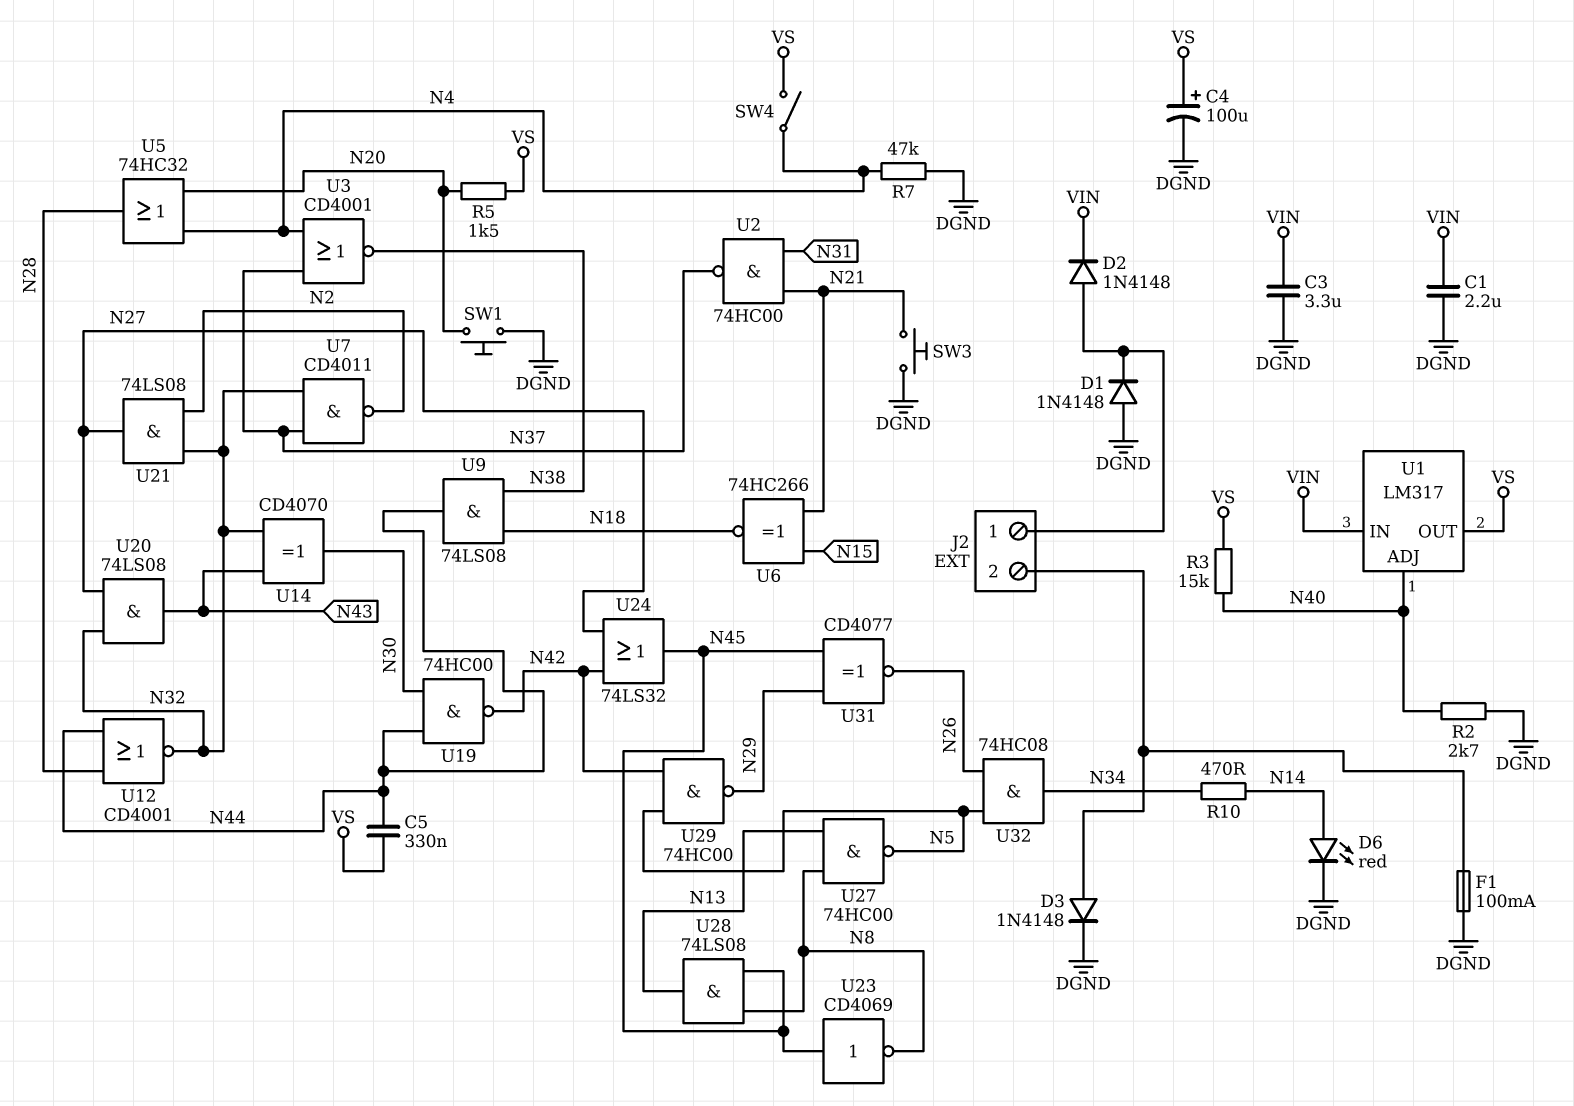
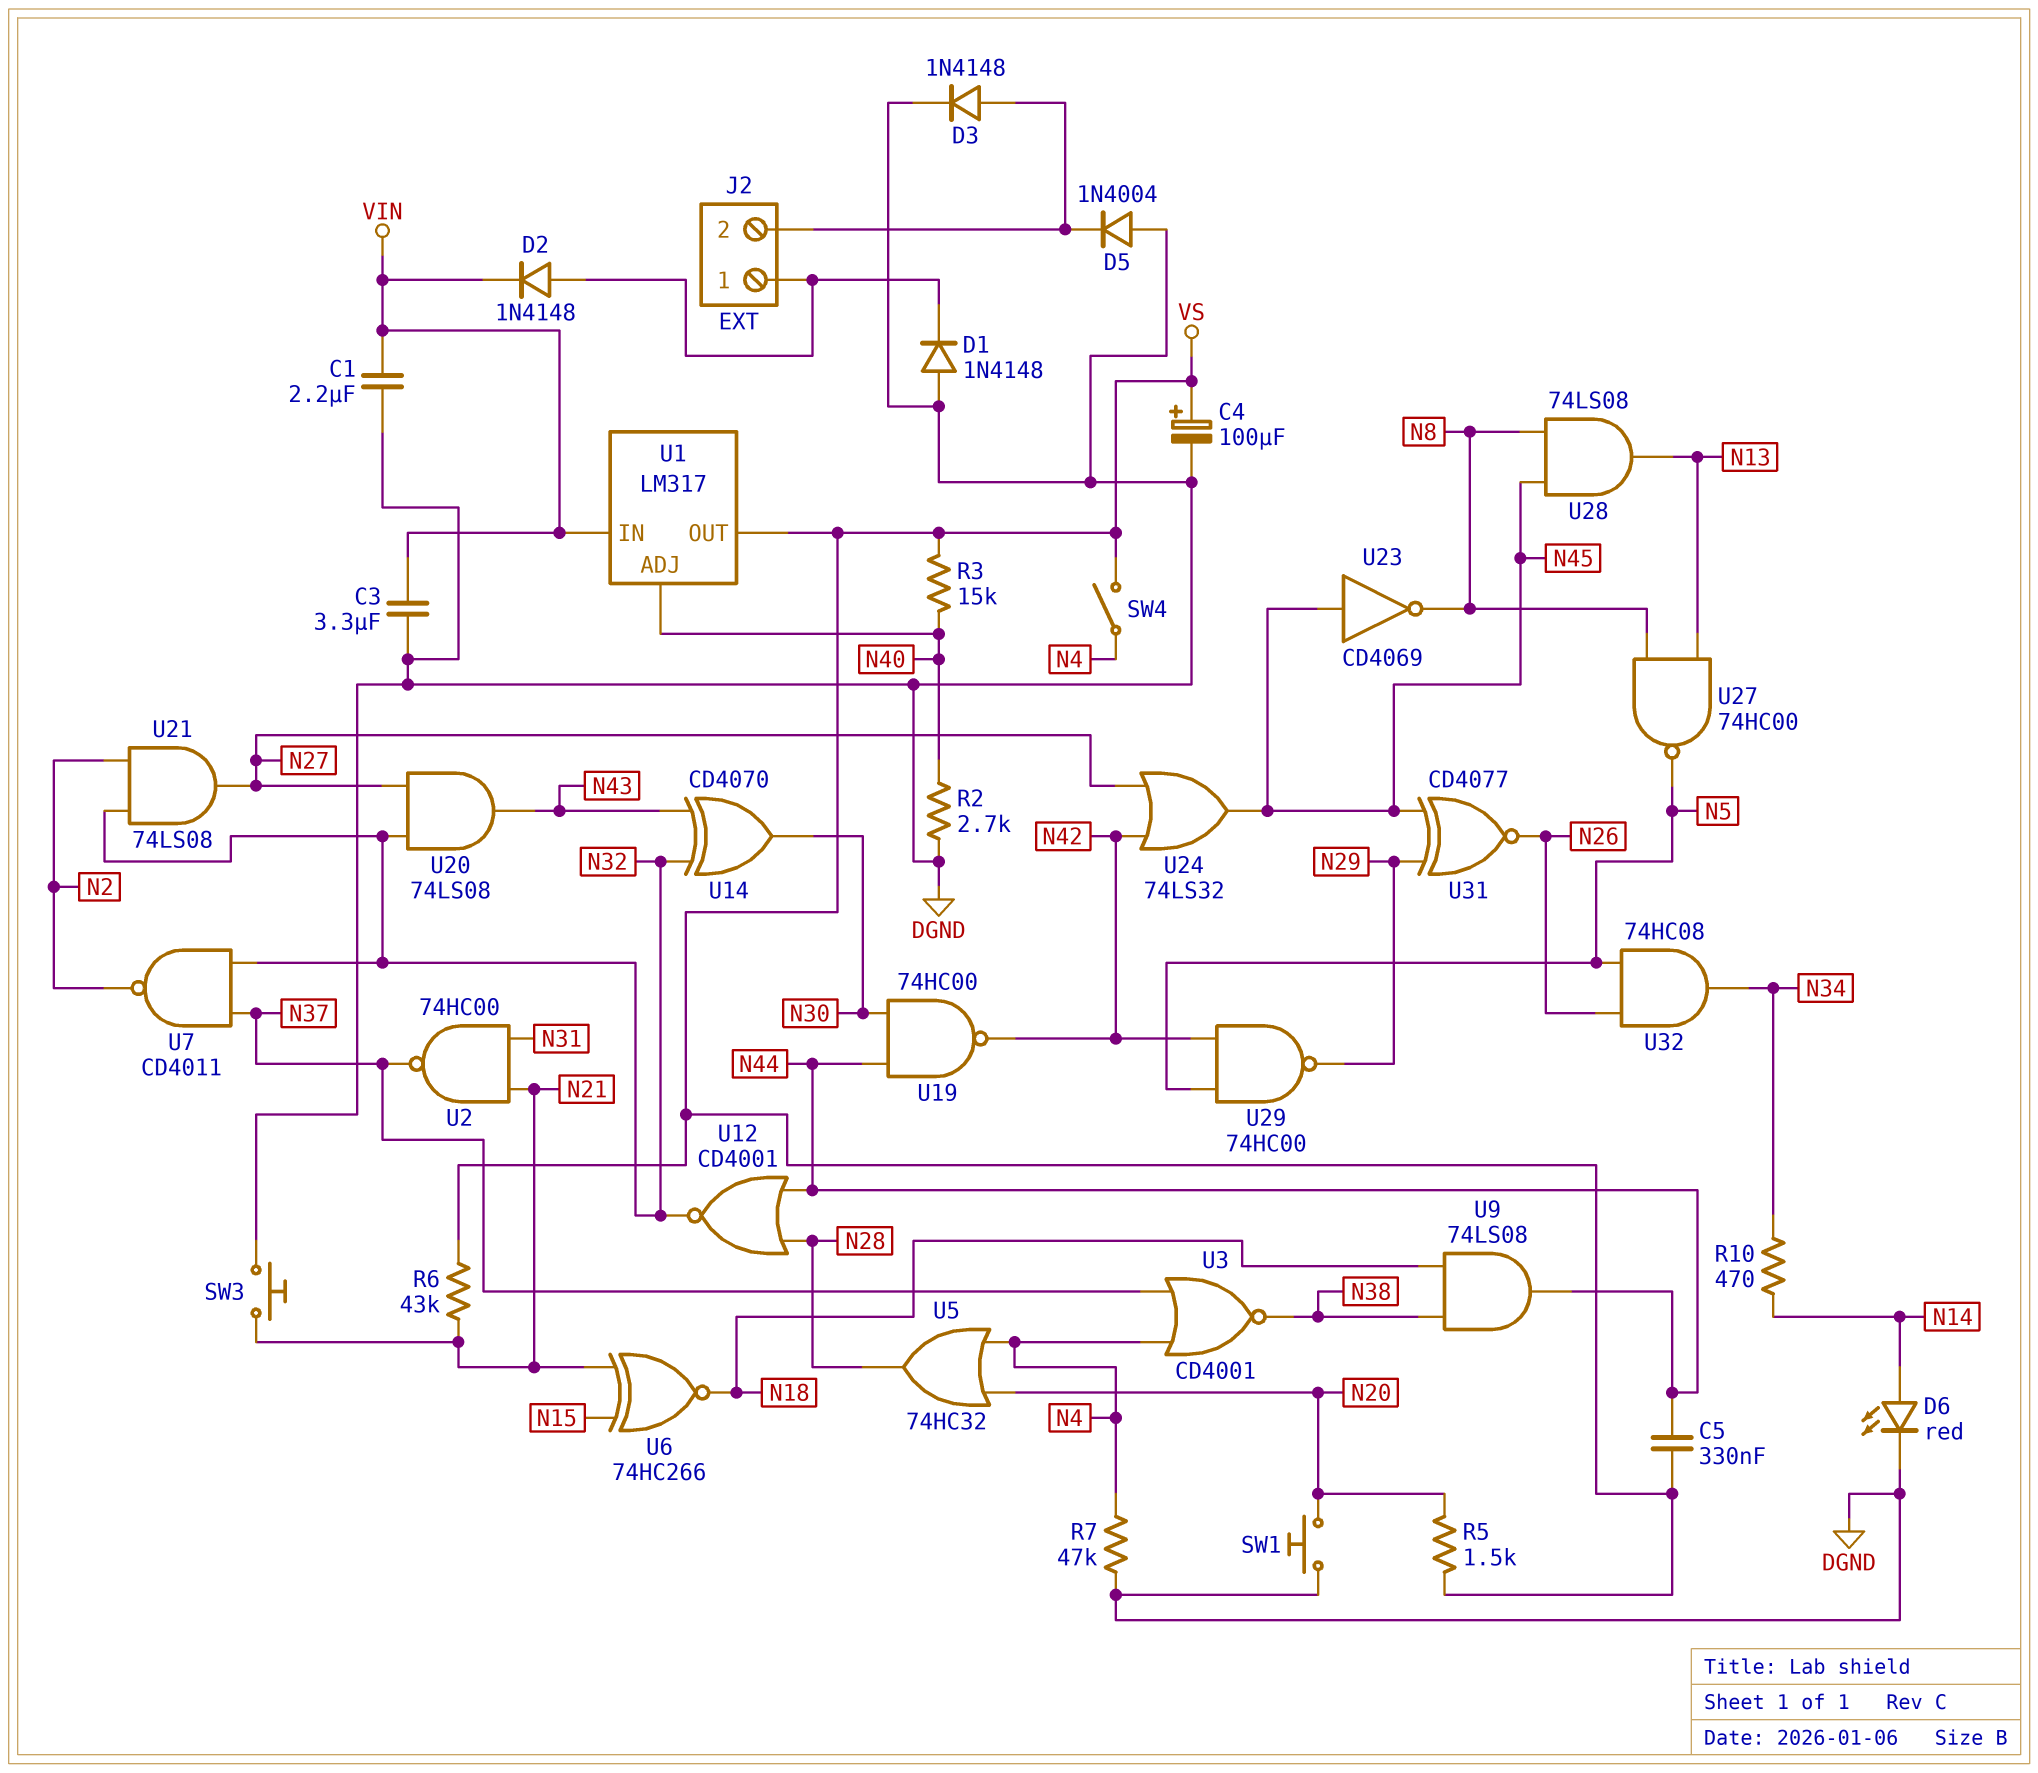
D5: none -> diode 1N4004 (A DGND, K J2/2)
F1: 100mA (DGND, J2/2) -> none
R6: none -> 43k (N21, VS)

